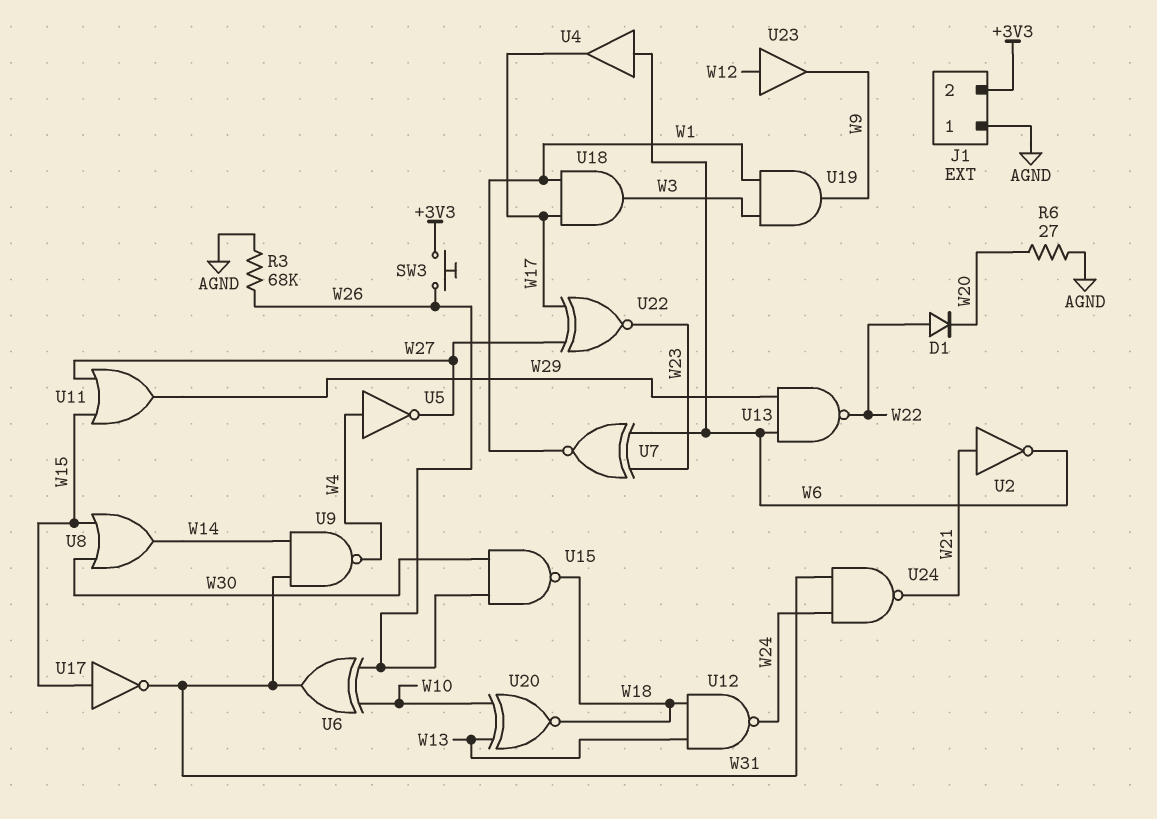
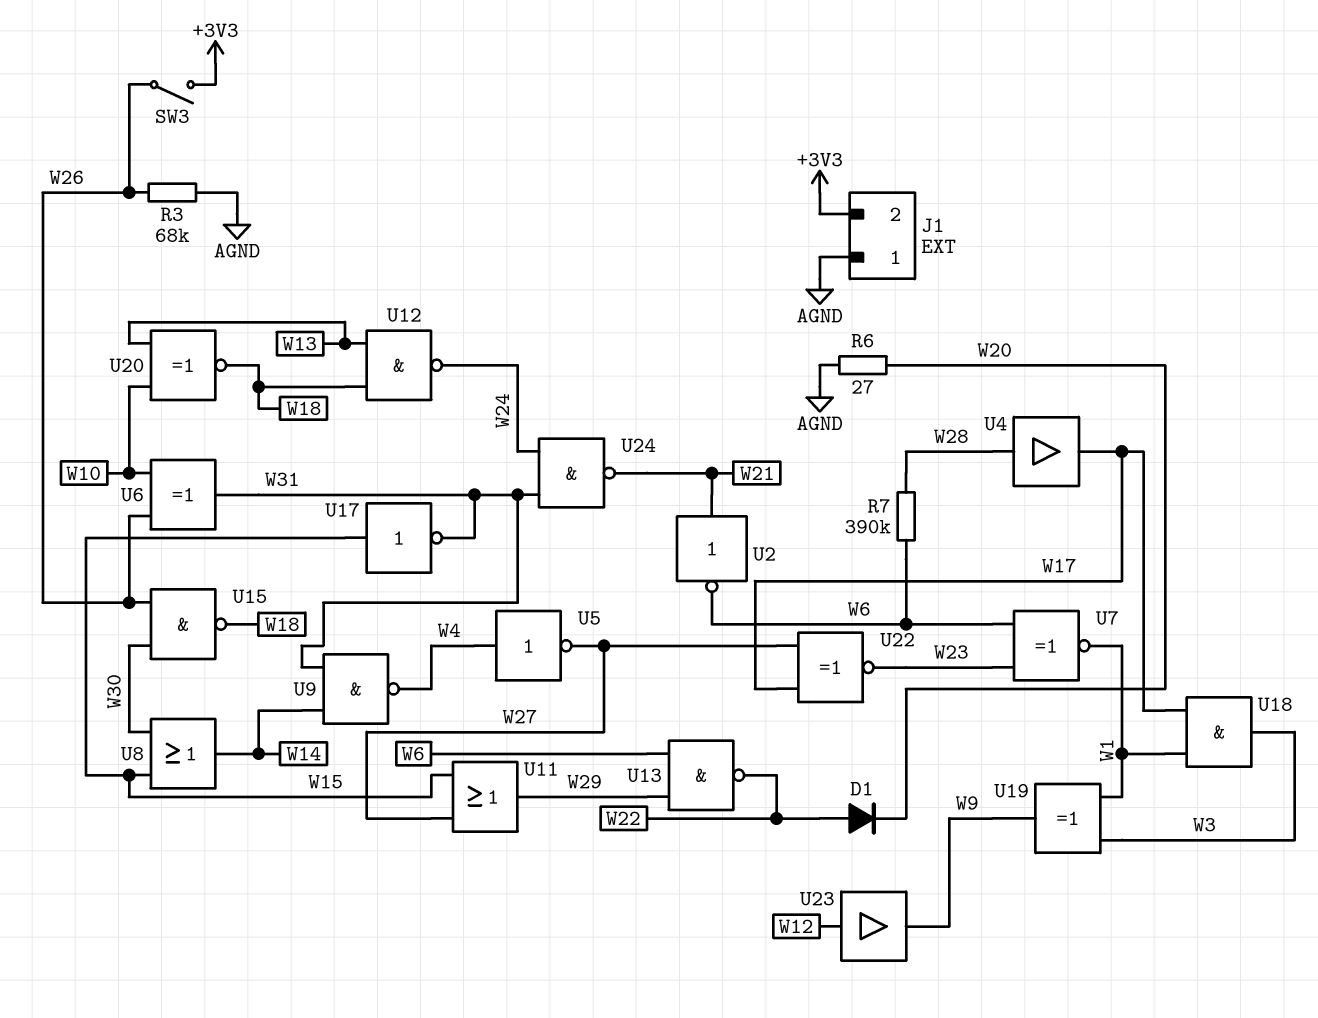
R7: none -> 390k (W6, W28)
SW3: button (+3V3, W26) -> switch (+3V3, W26)
U4: buffer (in W6, out W17) -> buffer (in W28, out W17)
U19: AND (in W1, in W3, out W9) -> XOR (in W1, in W3, out W9)

